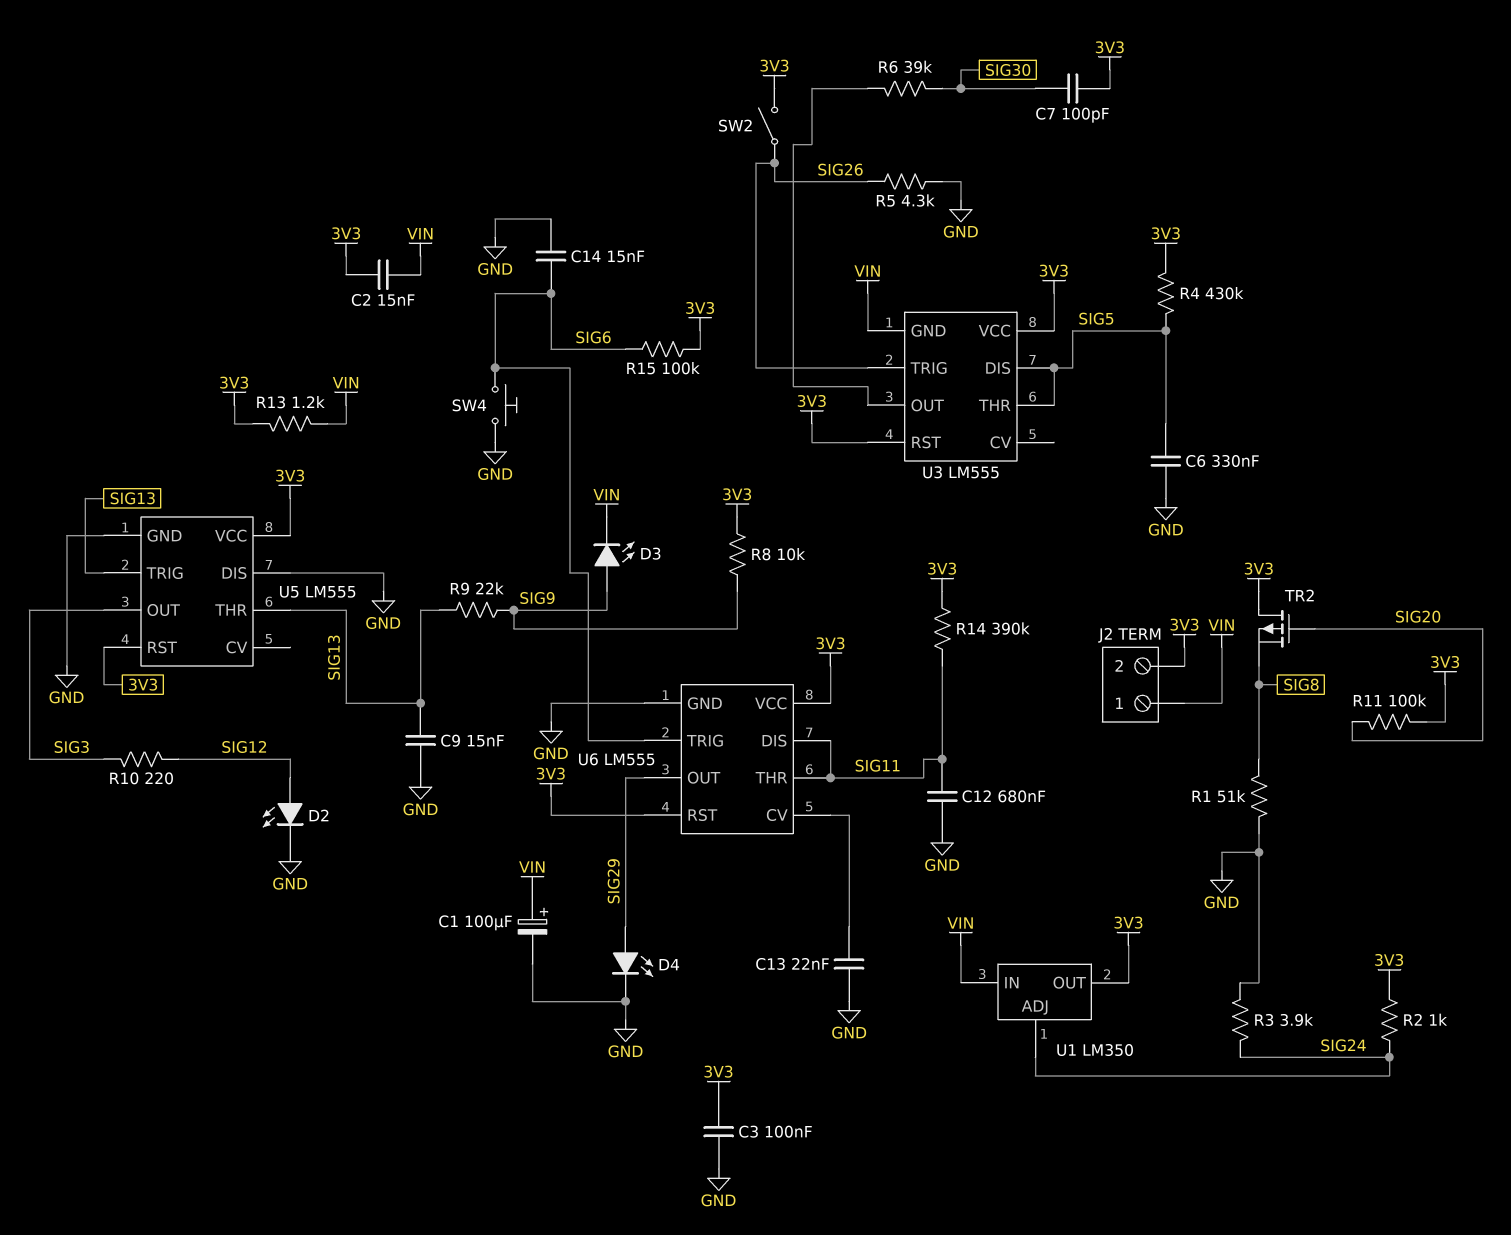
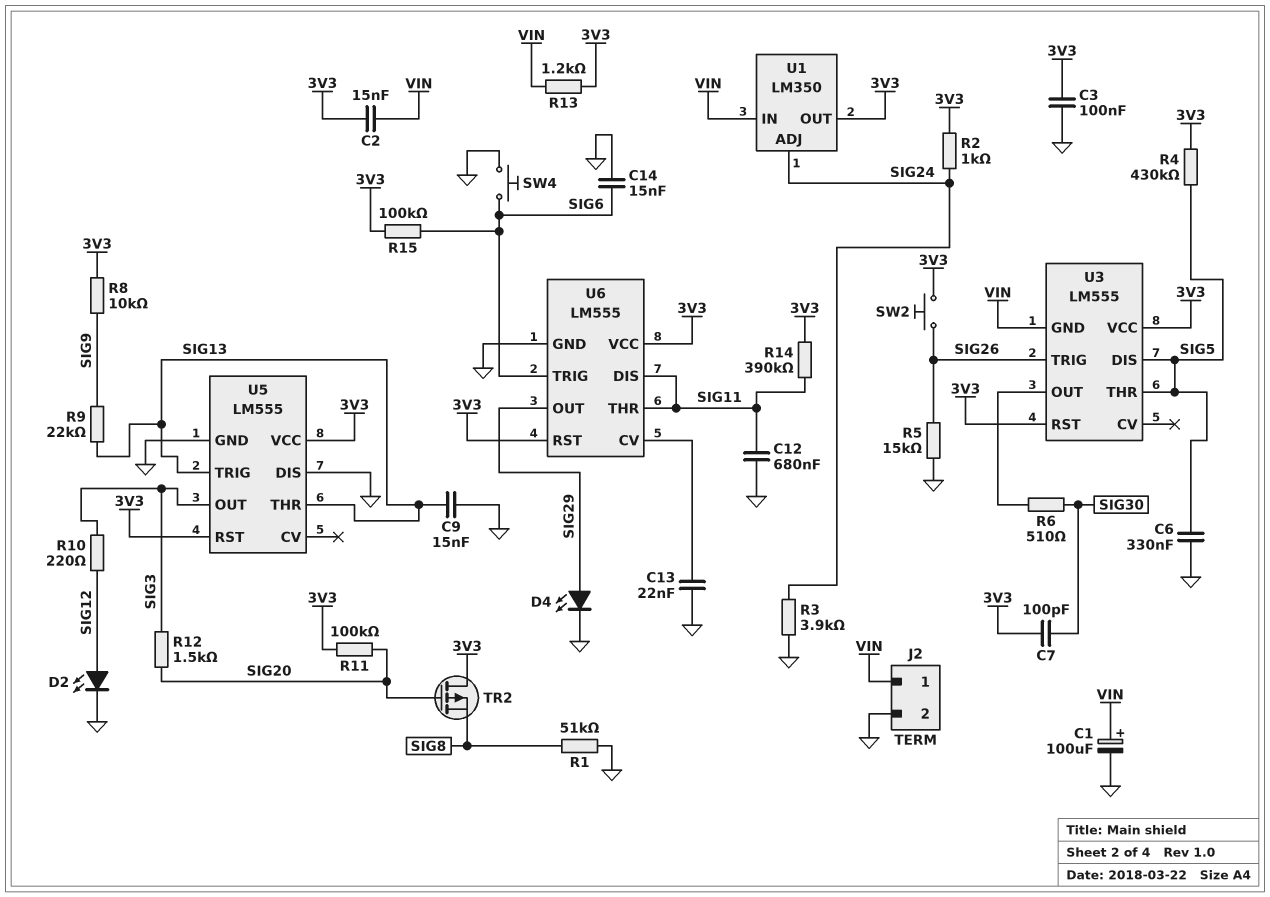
D3: LED (A SIG9, K VIN) -> none
J2 pin 2: 3V3 -> GND
R5: 4.3k (GND, SIG26) -> 15k (GND, SIG26)
R6: 39k (SIG30, U3/OUT) -> 510 (SIG30, U3/OUT)
R12: none -> 1.5k (SIG3, SIG20)
SW2: switch (3V3, SIG26) -> button (3V3, SIG26)

